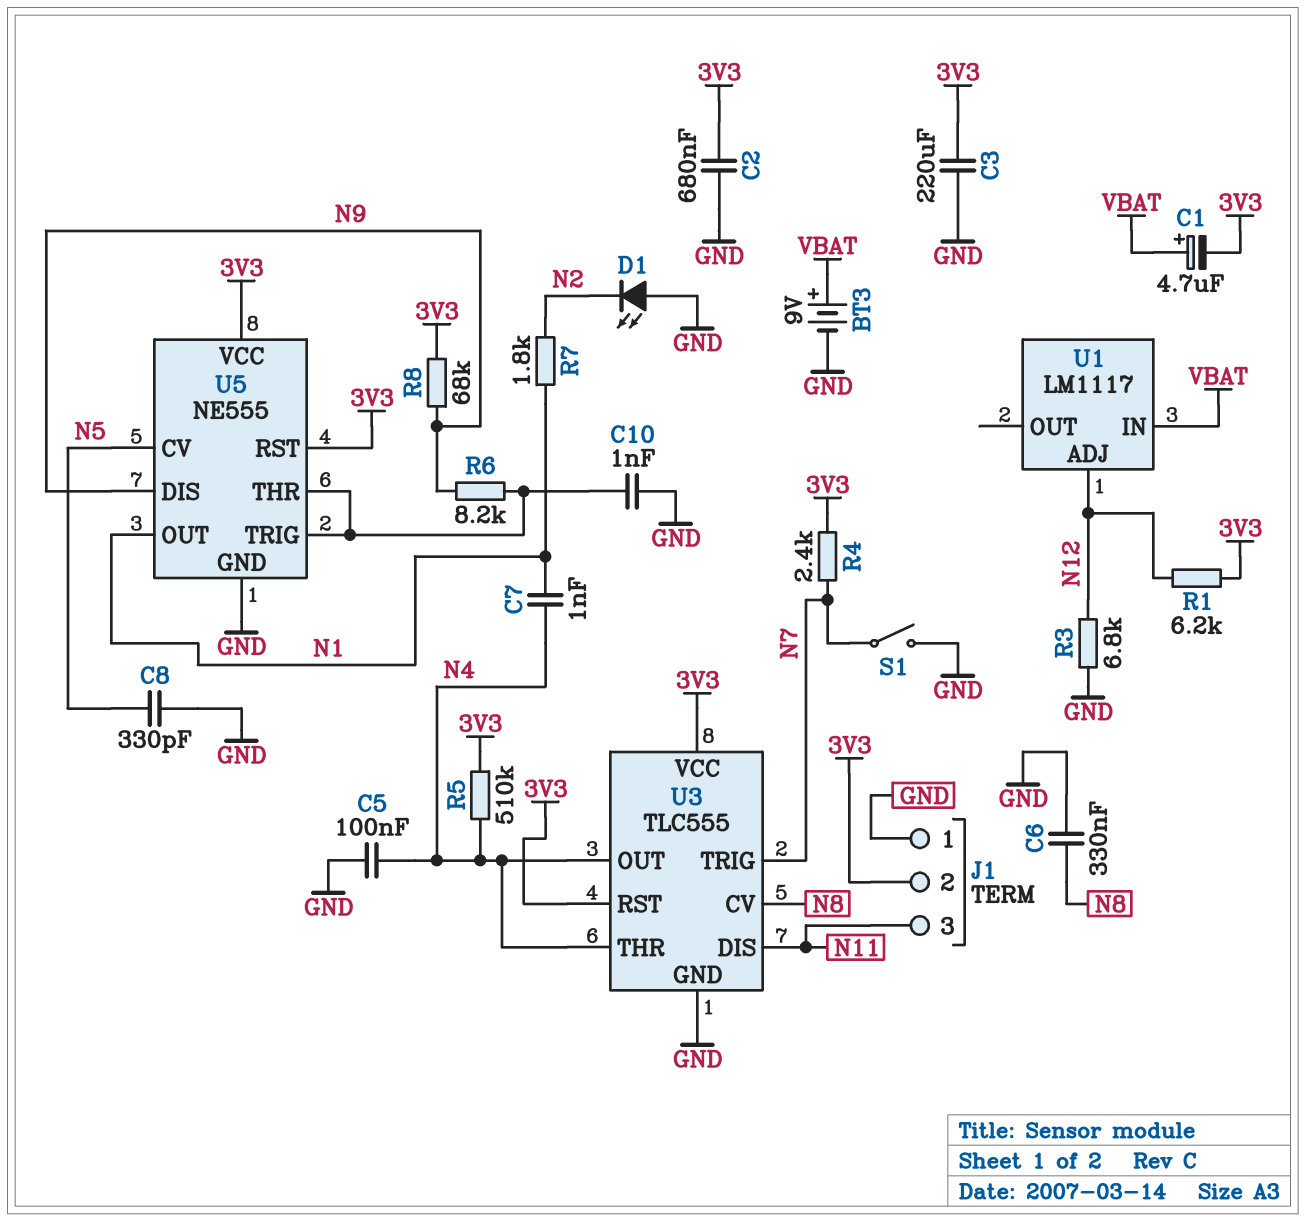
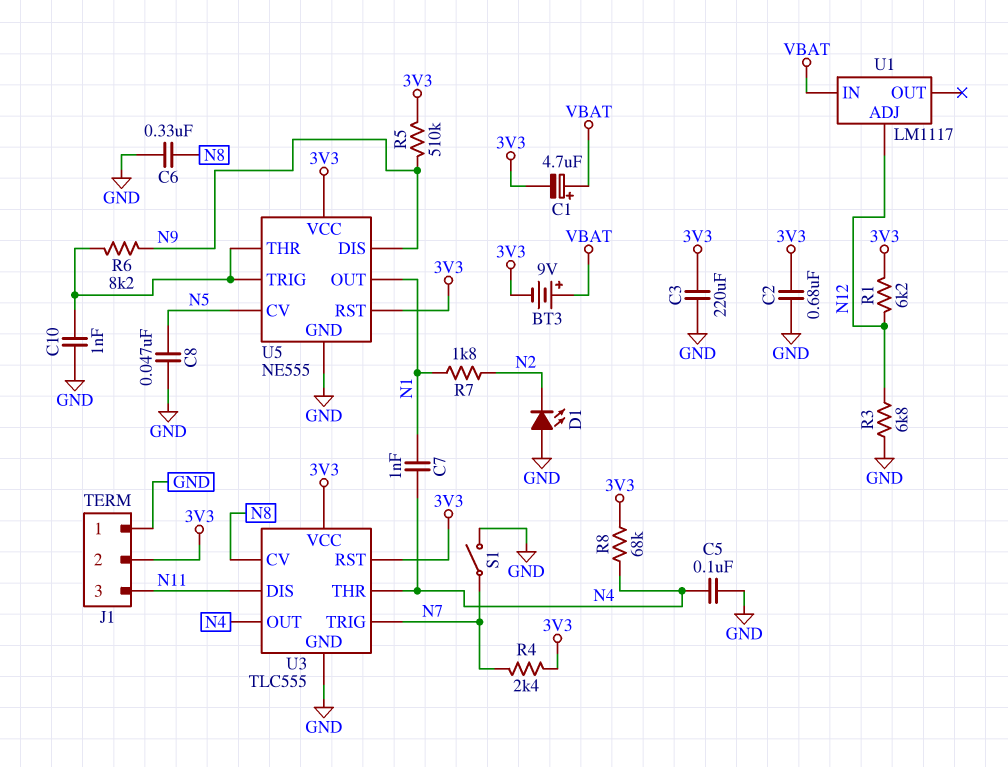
BT3: 9V (plus VBAT, minus GND) -> 9V (plus VBAT, minus 3V3)
C8: 330pF (GND, N5) -> 47nF (GND, N5)
R5: 510k (3V3, N4) -> 510k (3V3, N9)
R8: 68k (3V3, N9) -> 68k (3V3, N4)

